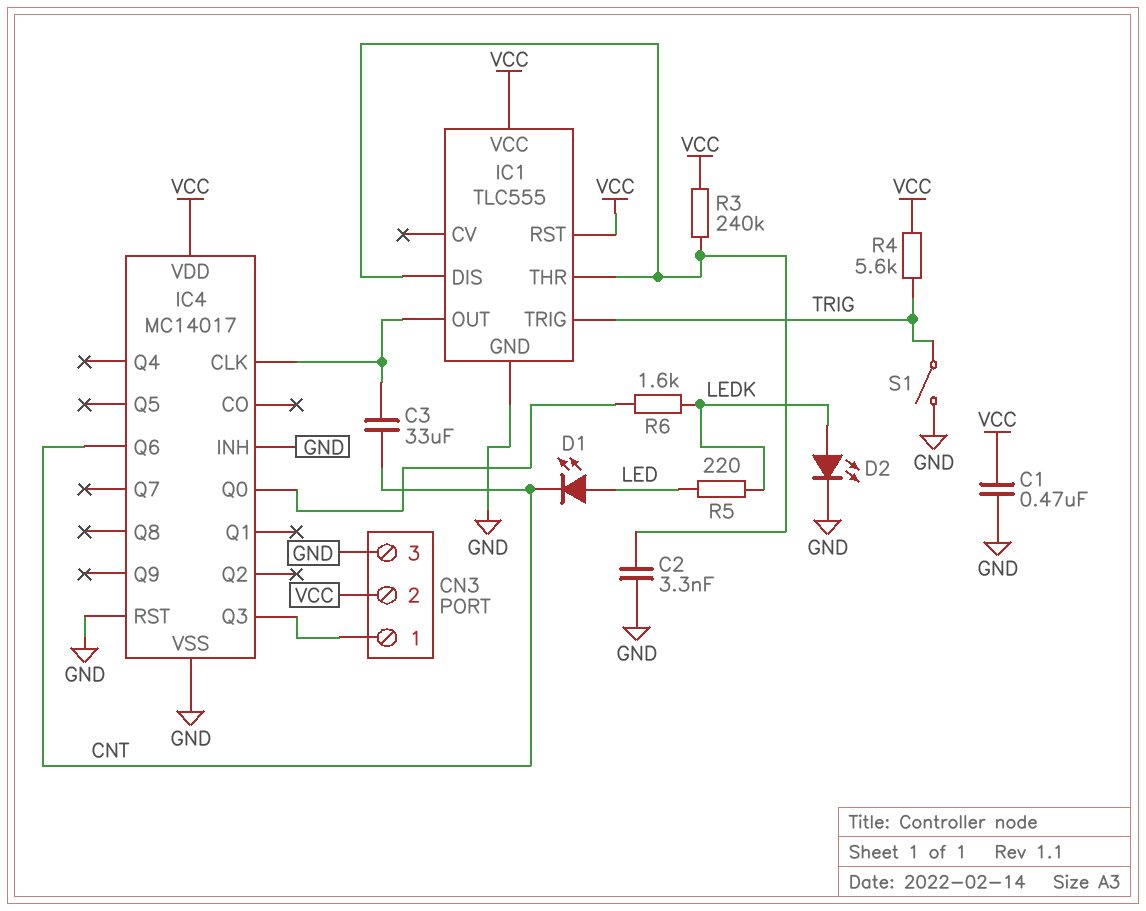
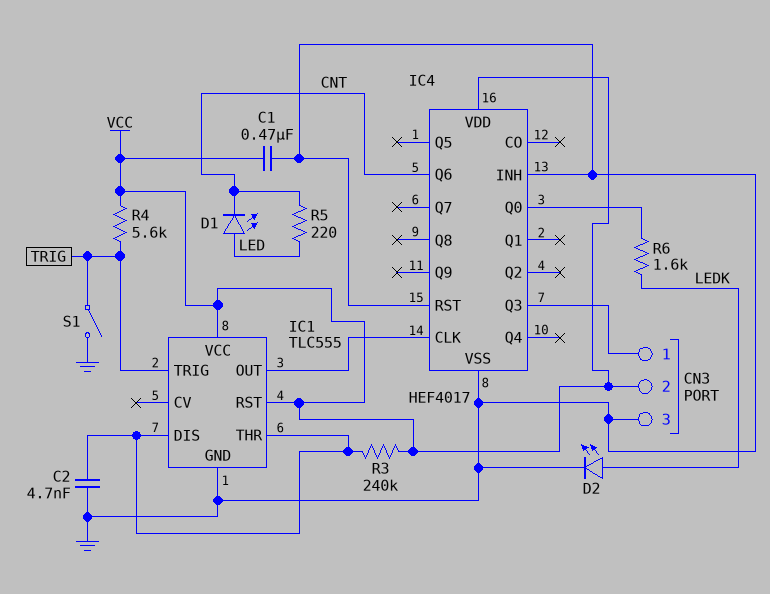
C2: 3.3nF (GND, IC1/DIS) -> 4.7nF (GND, IC1/DIS)
C3: 33uF (CNT, IC1/OUT) -> none
IC4: MC14017 -> HEF4017
R5: 220 (LED, LEDK) -> 220 (CNT, LED)

